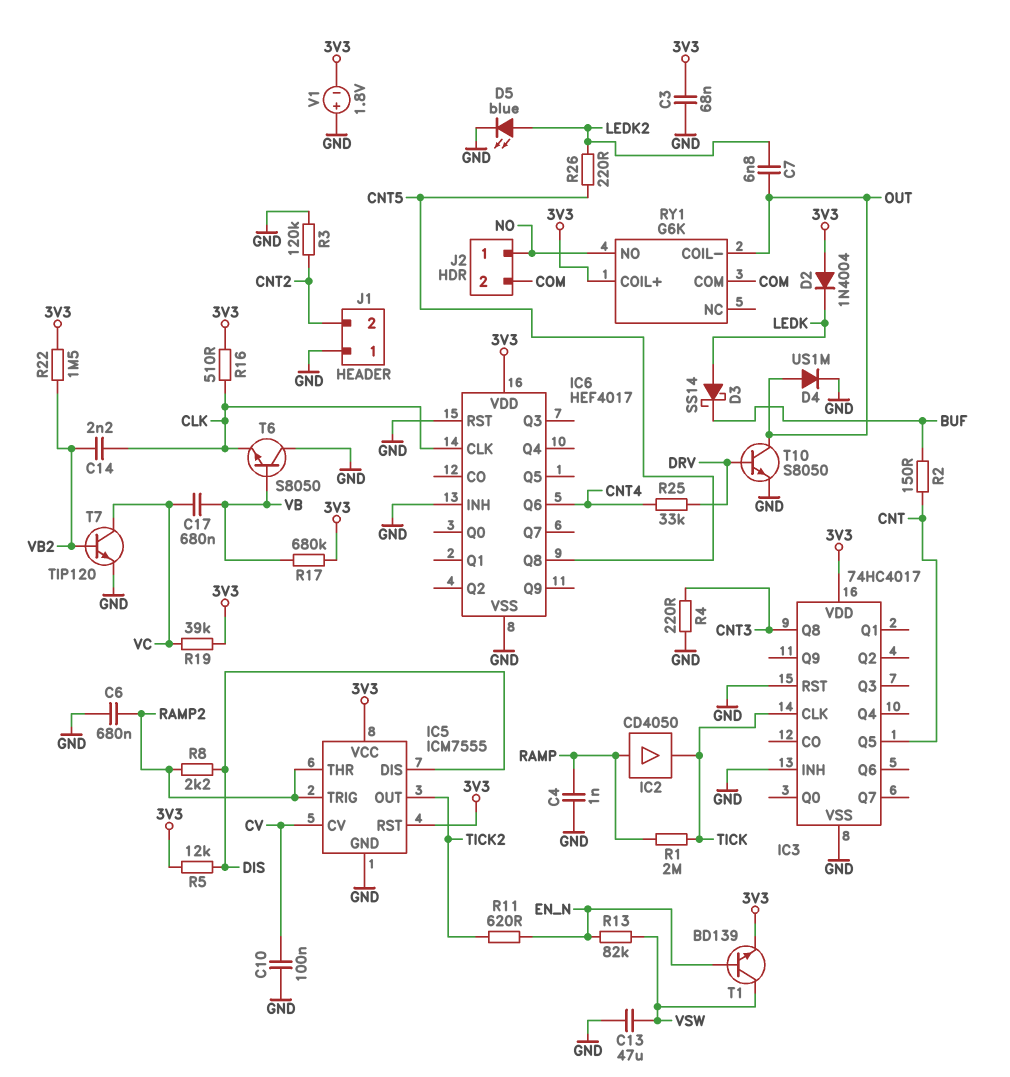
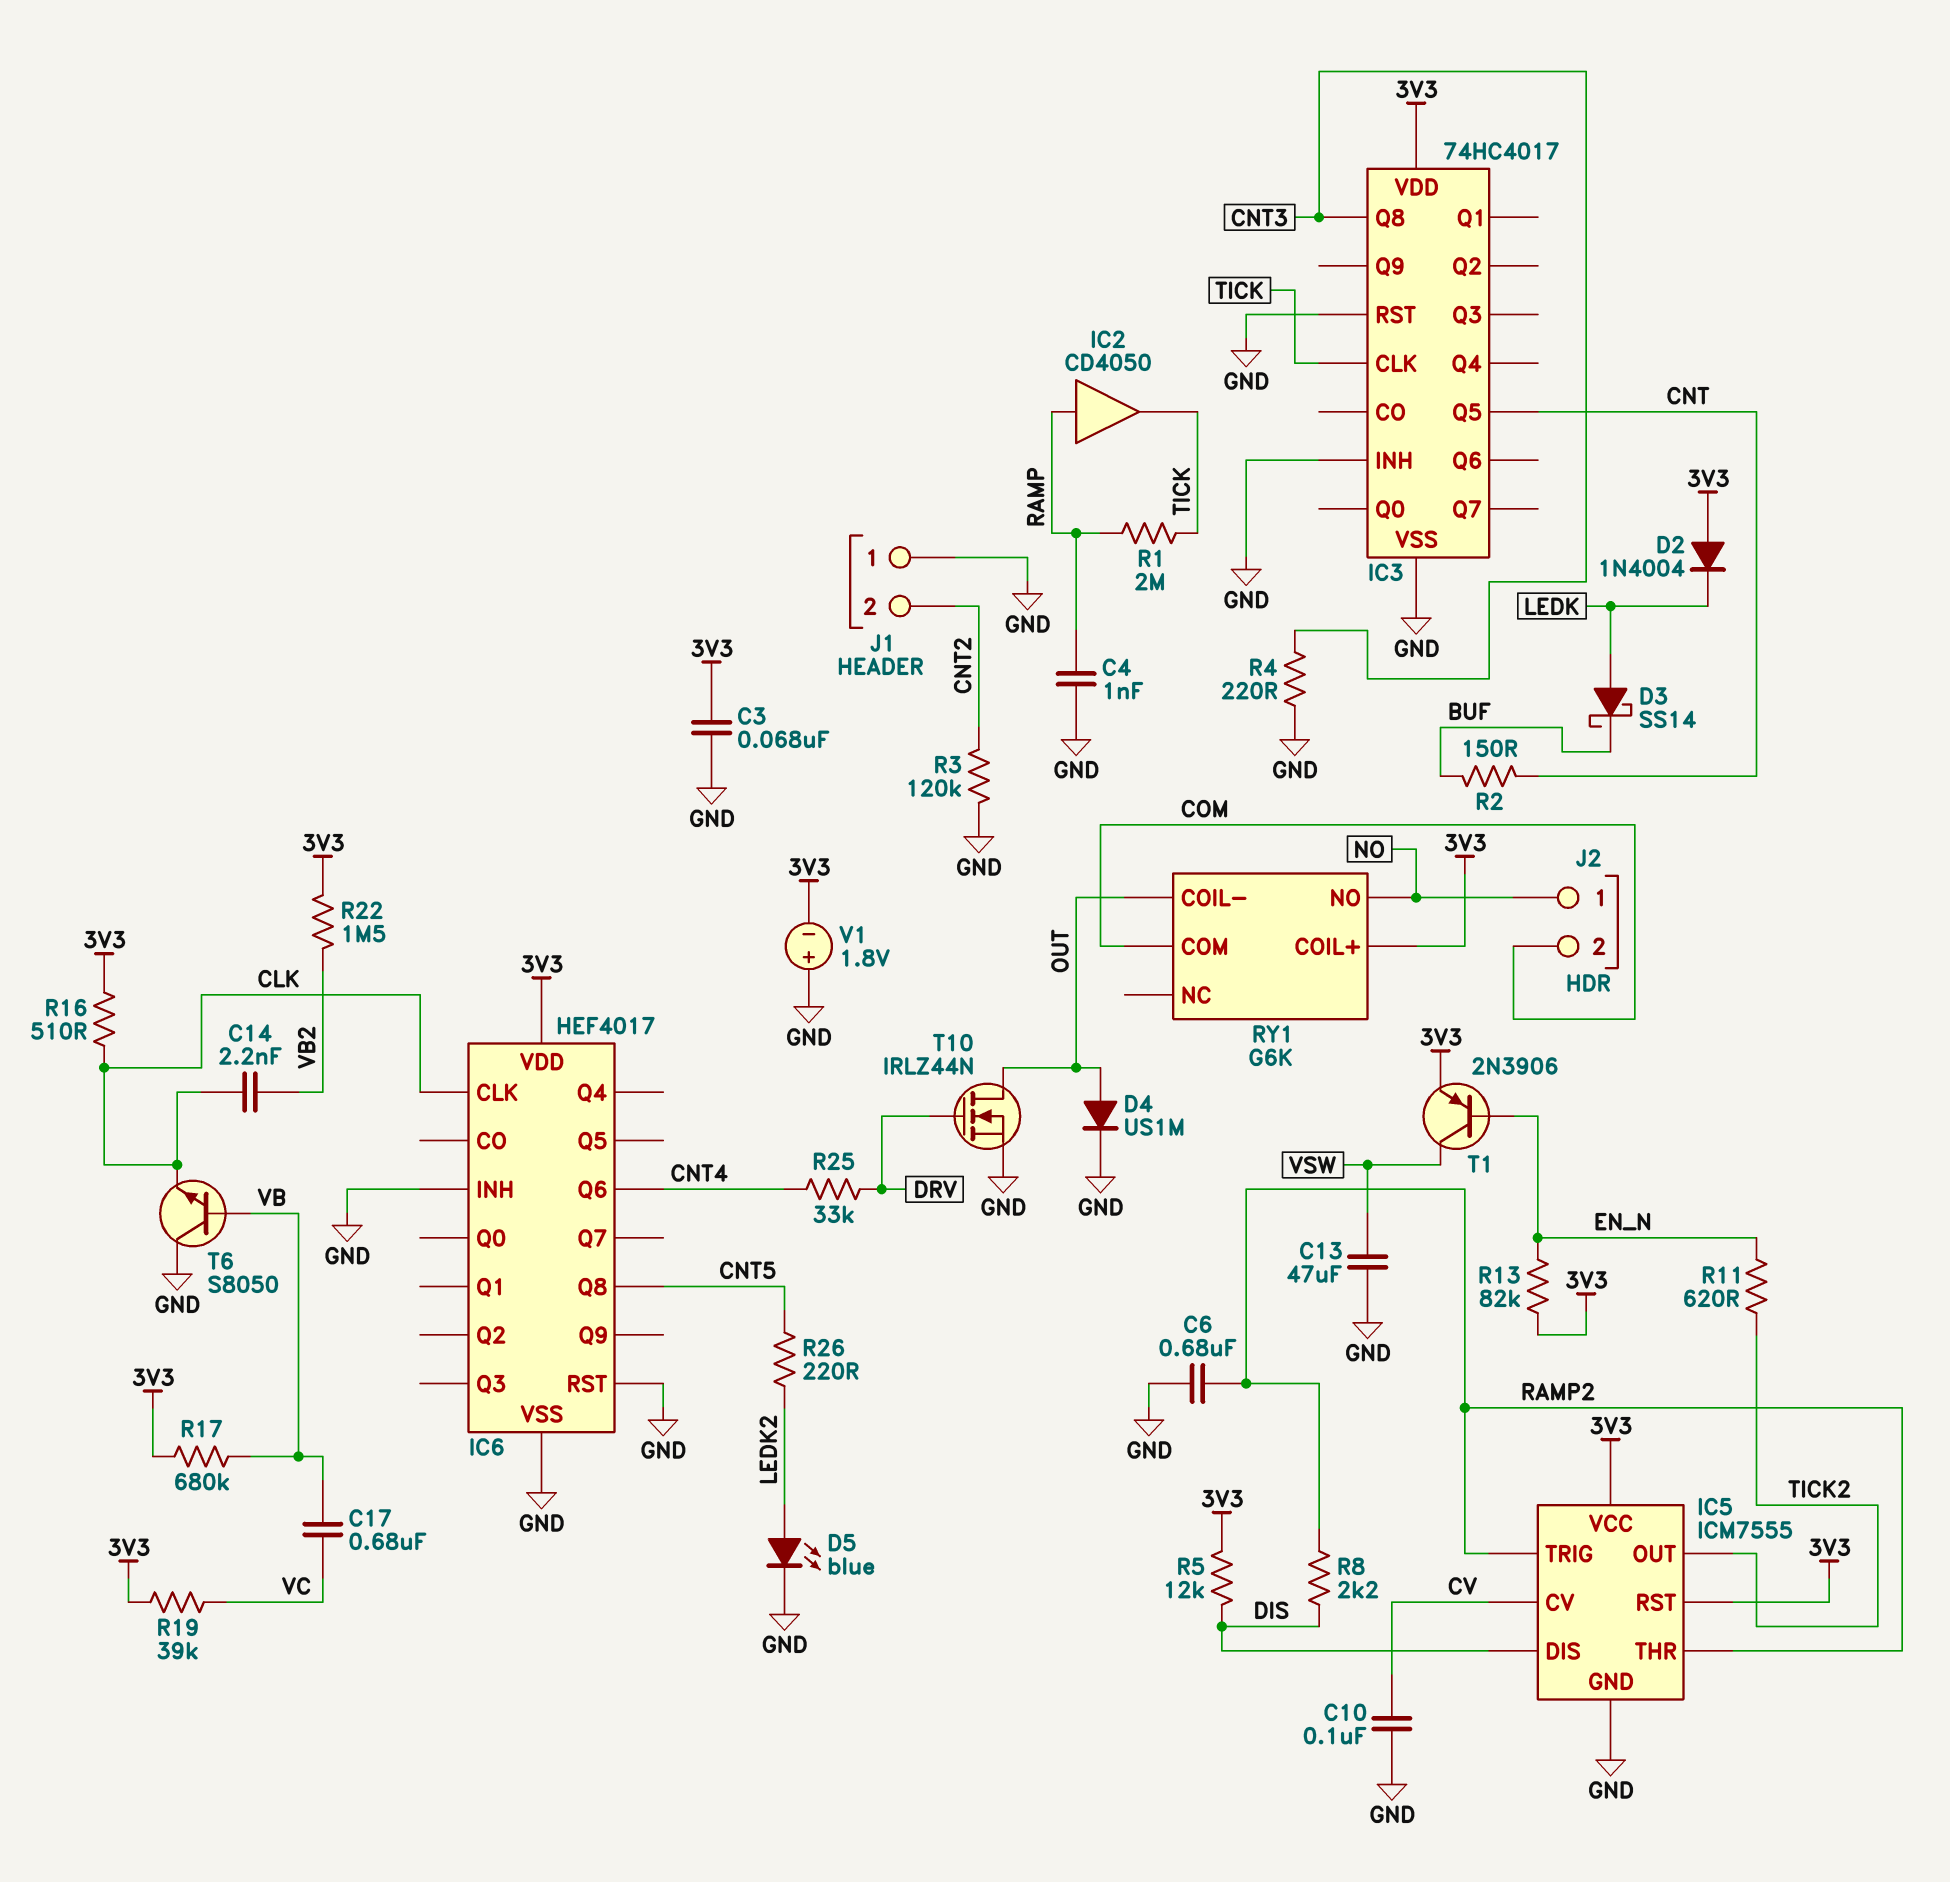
C7: 6.8nF (LEDK2, OUT) -> none
R13: 82k (EN_N, VSW) -> 82k (3V3, EN_N)
T1: NPN BD139 (B EN_N, C VSW, E 3V3) -> PNP 2N3906 (B EN_N, C VSW, E 3V3)
T7: NPN TIP120 (B VB2, C VC, E GND) -> none
T10: NPN S8050 (B DRV, C OUT, E GND) -> NMOS IRLZ44N (G DRV, D OUT, S GND)

